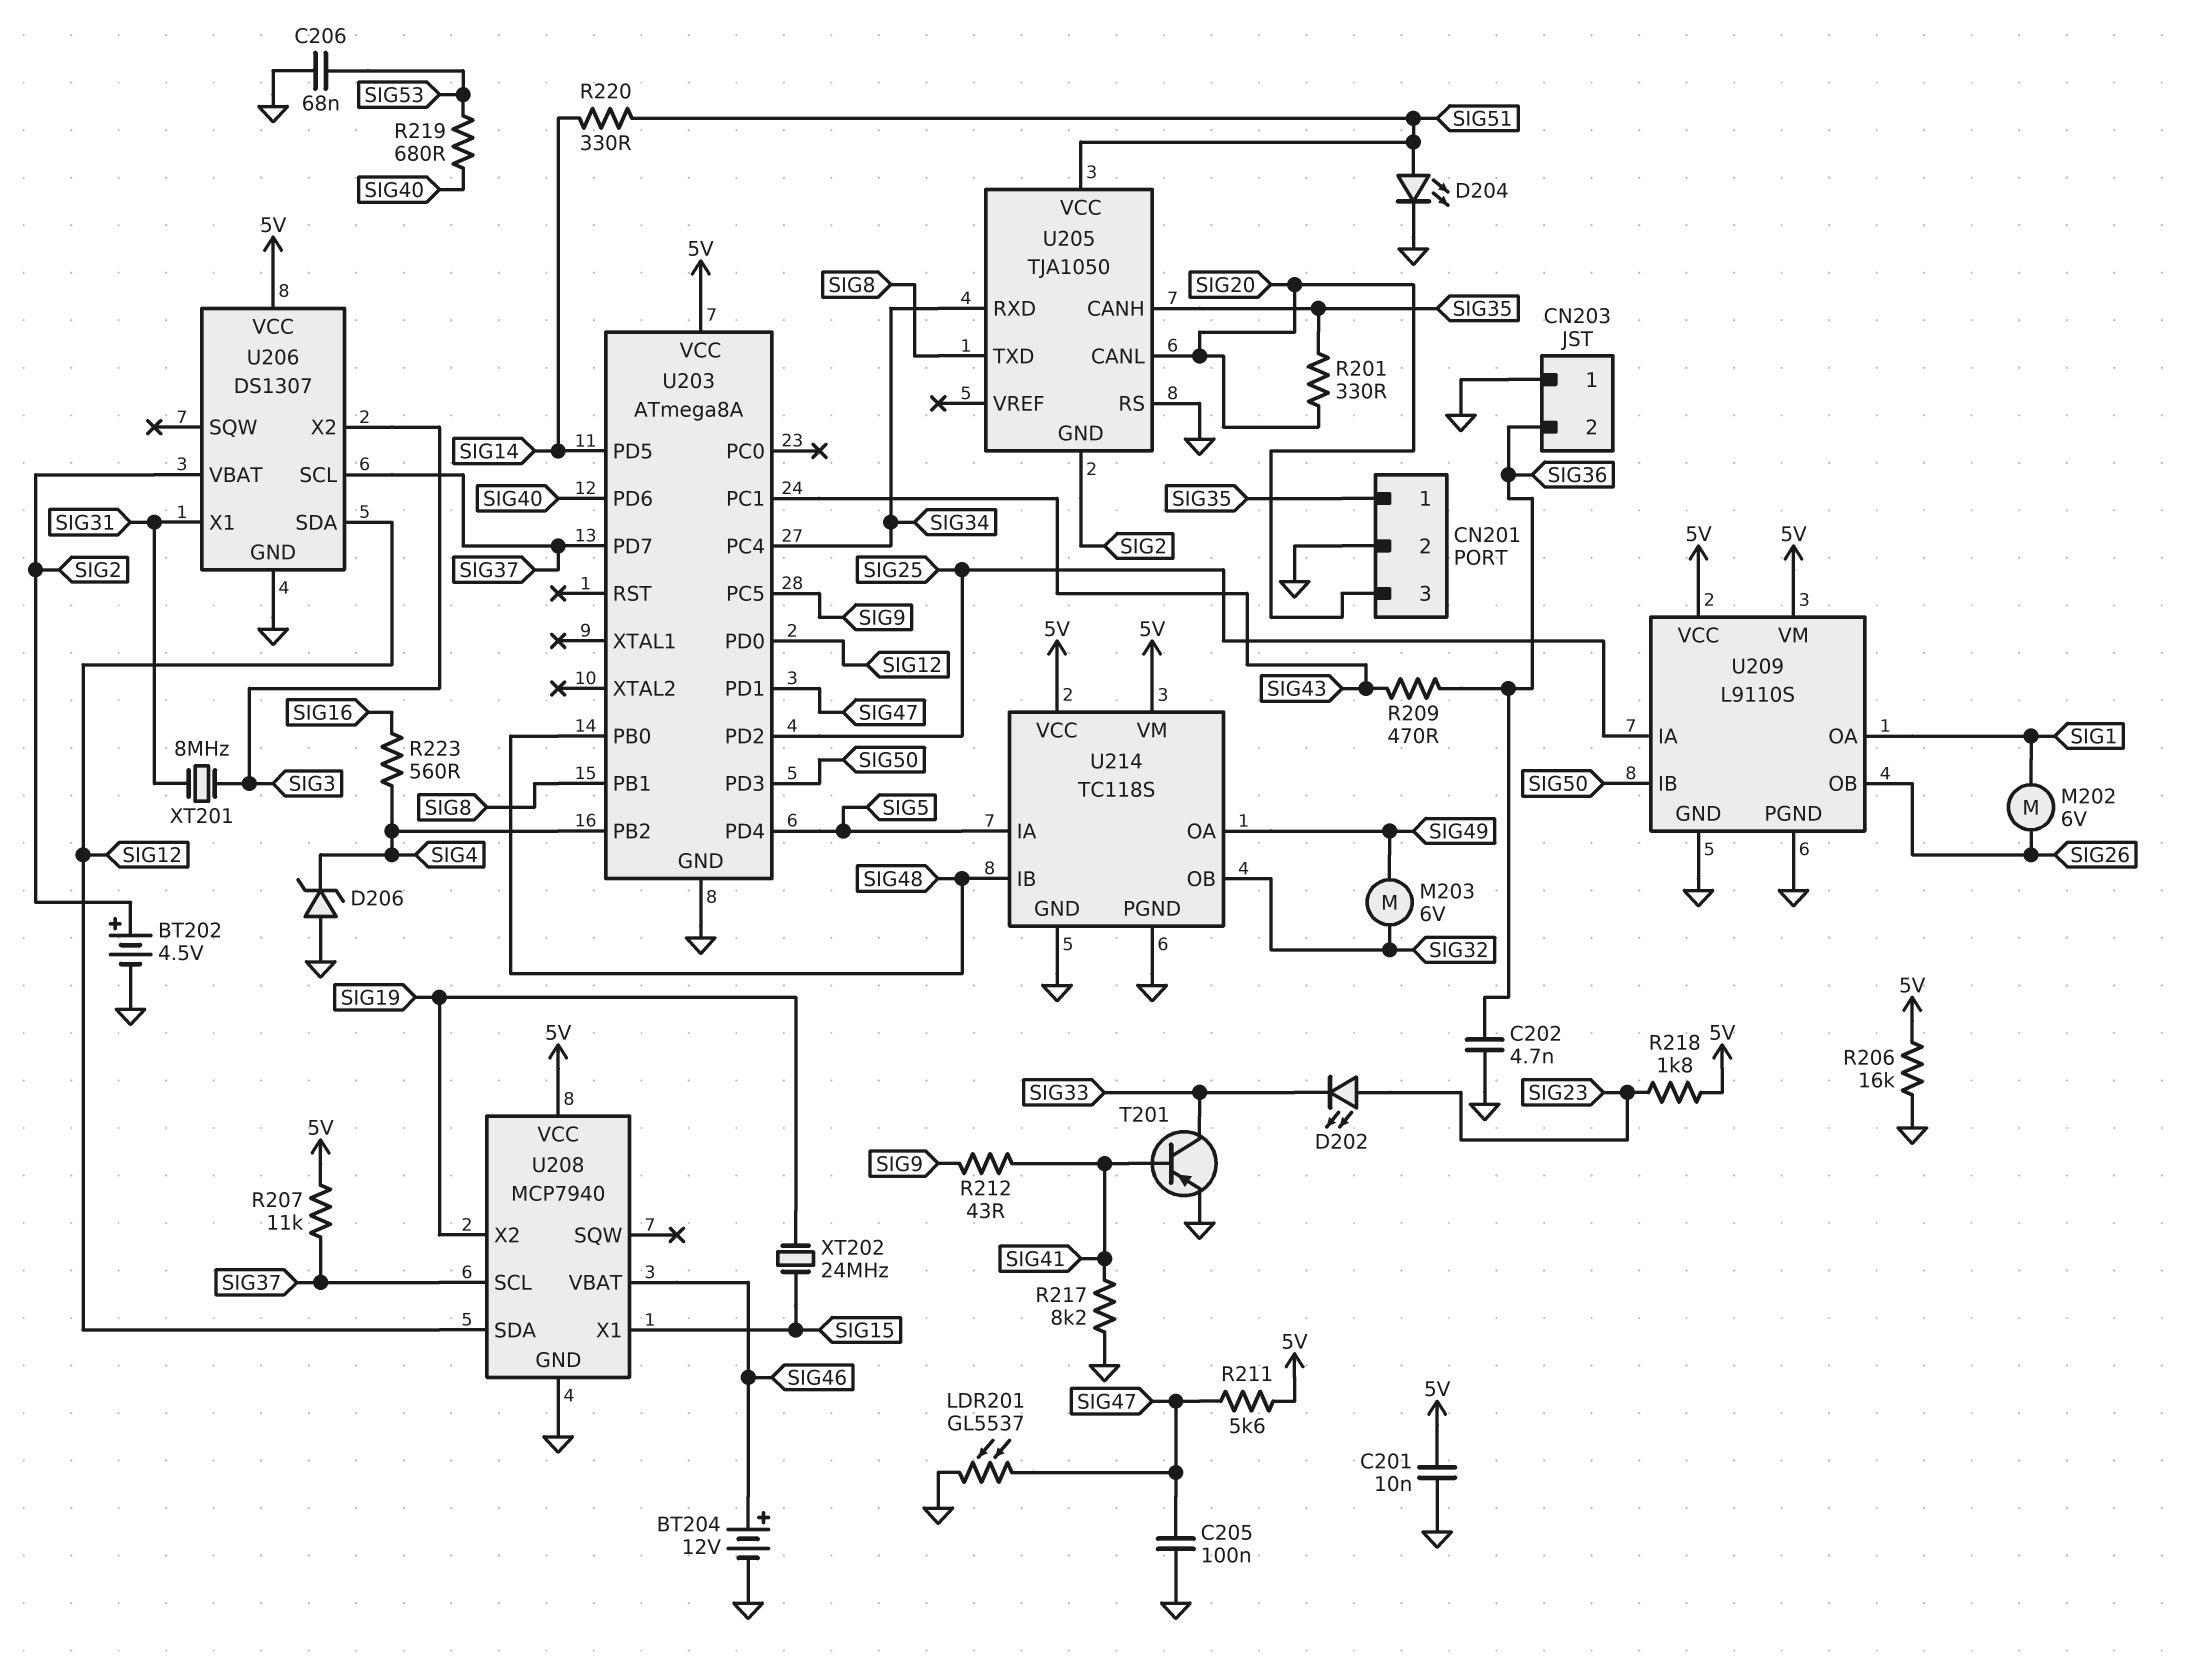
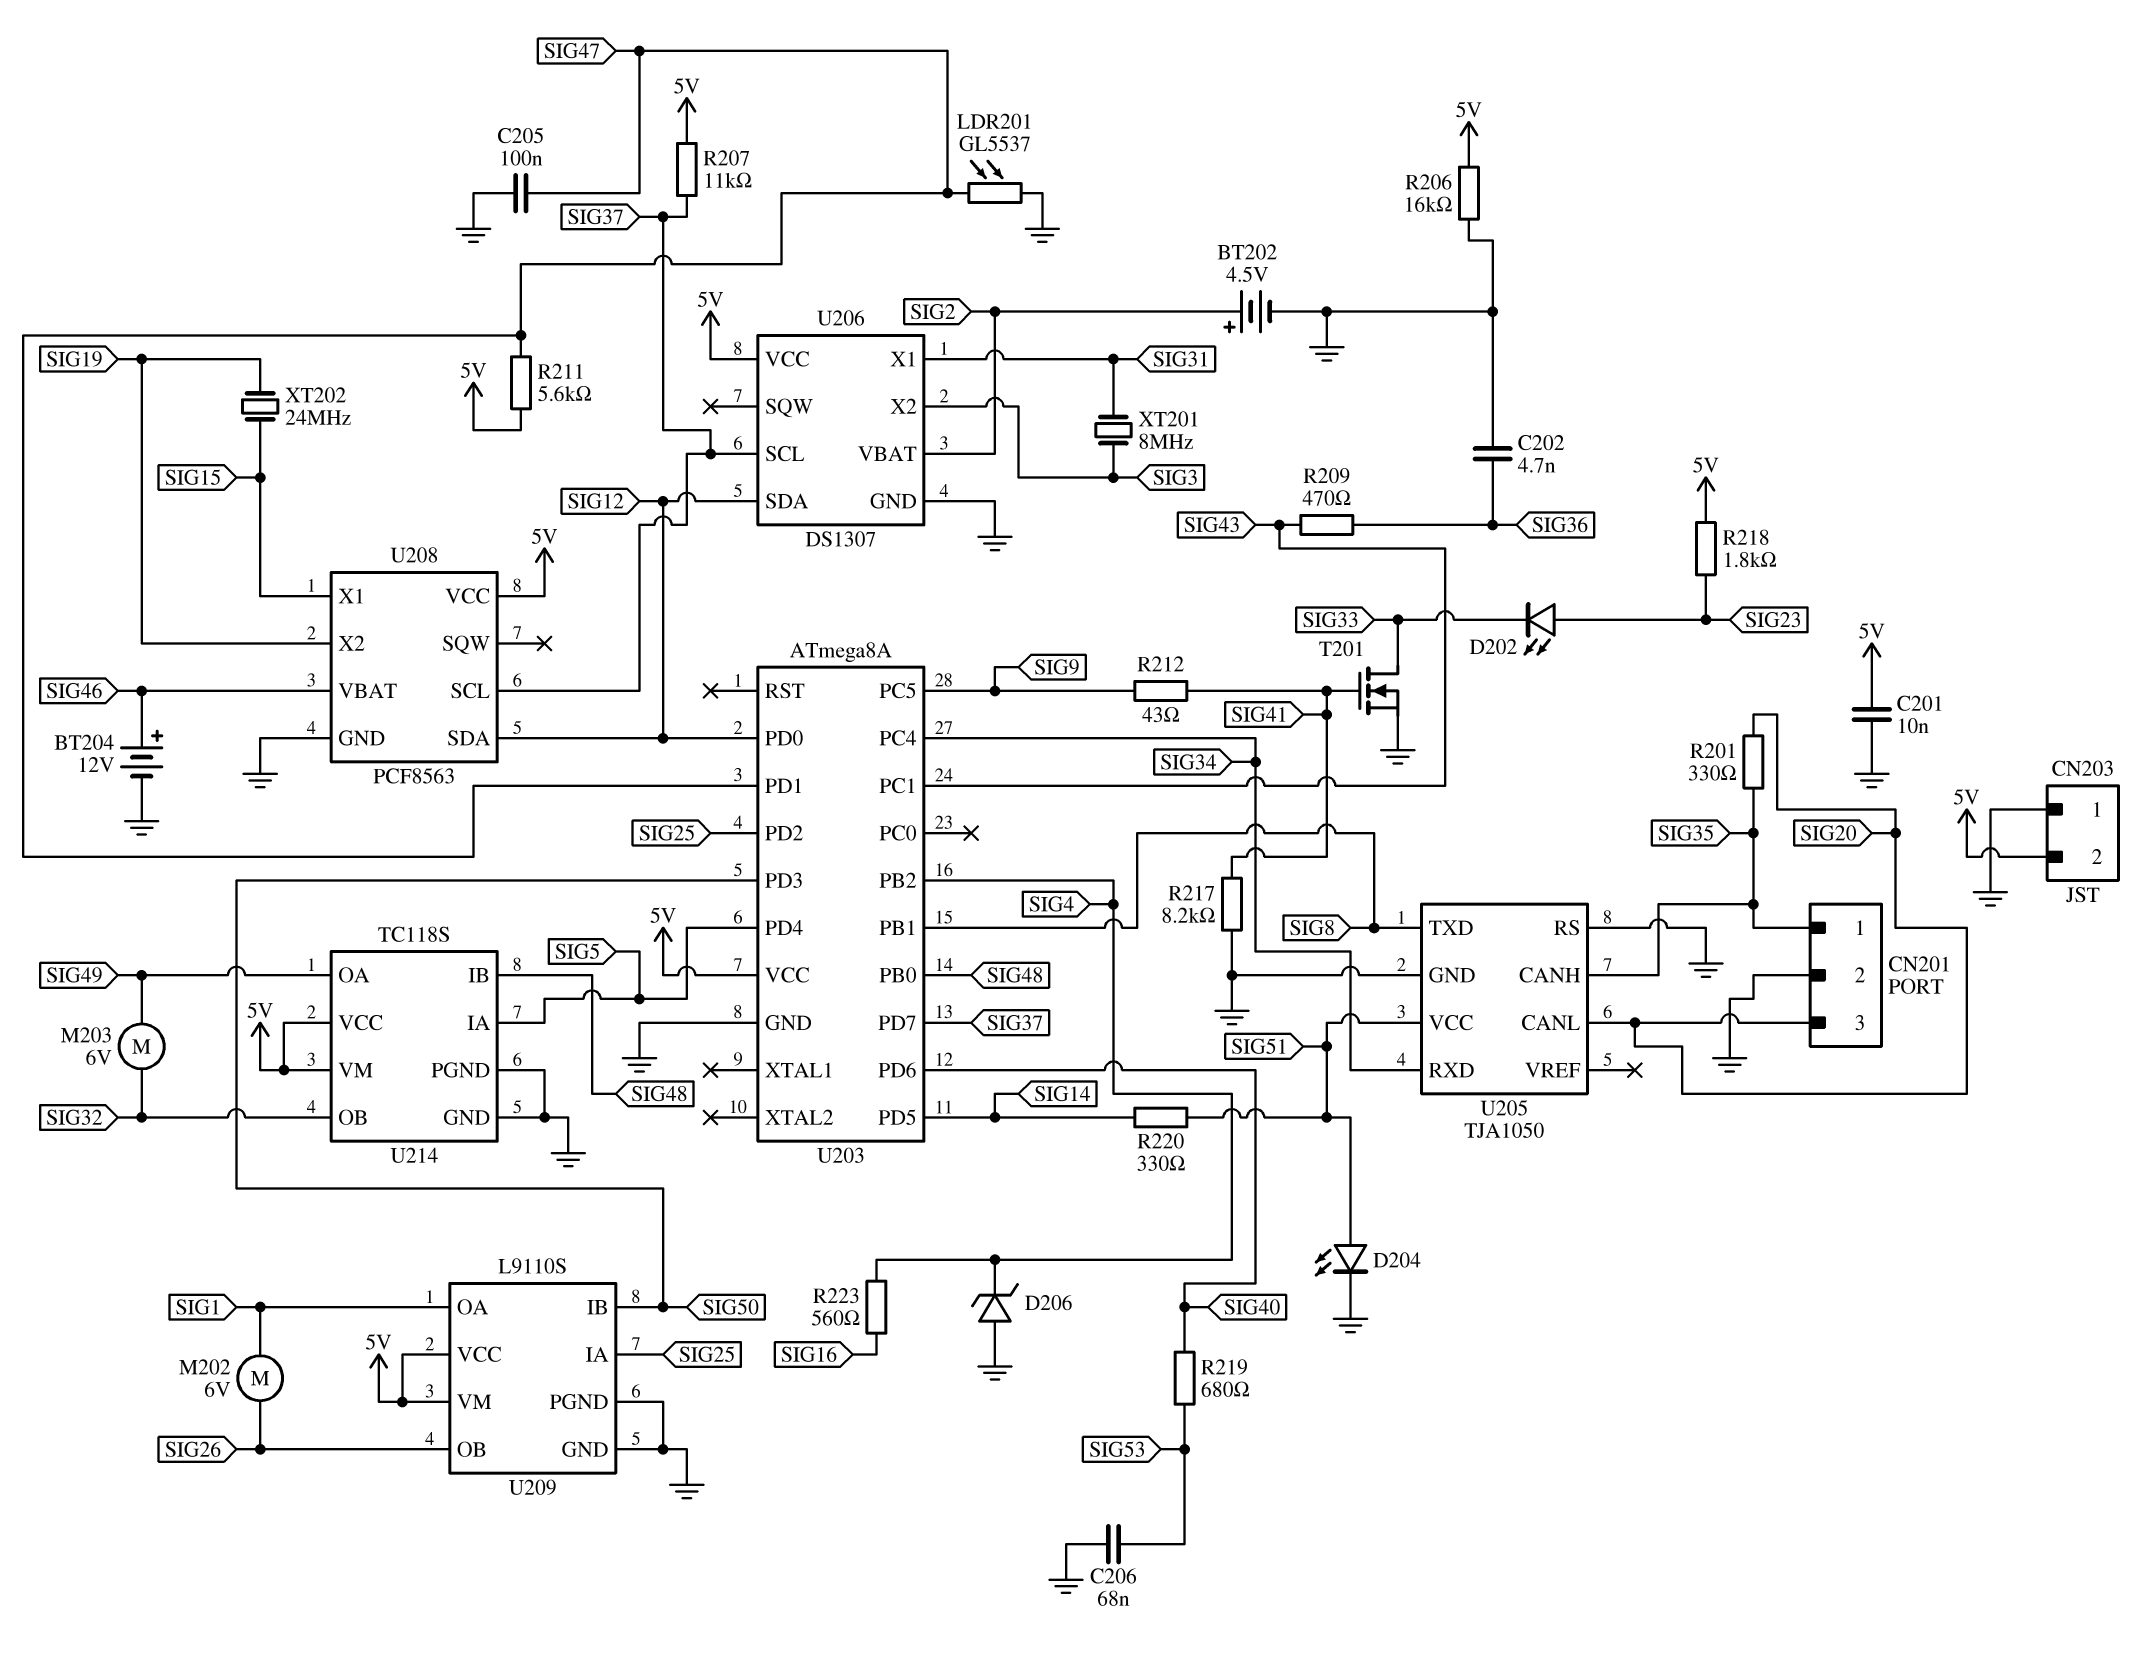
CN203 pin 2: SIG36 -> 5V
T201: PNP (B SIG41, C SIG33, E GND) -> NMOS (G SIG41, D SIG33, S GND)
U205 pin GND: SIG2 -> GND
U208: MCP7940 -> PCF8563

